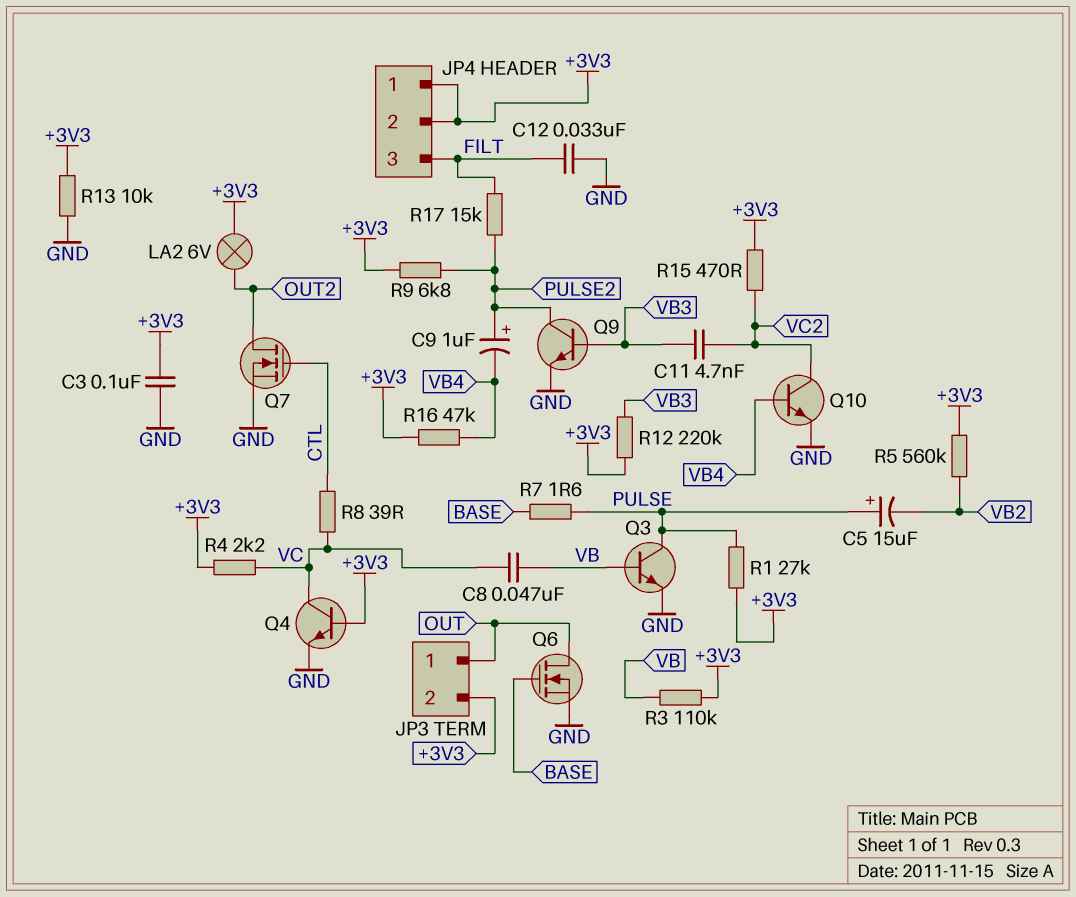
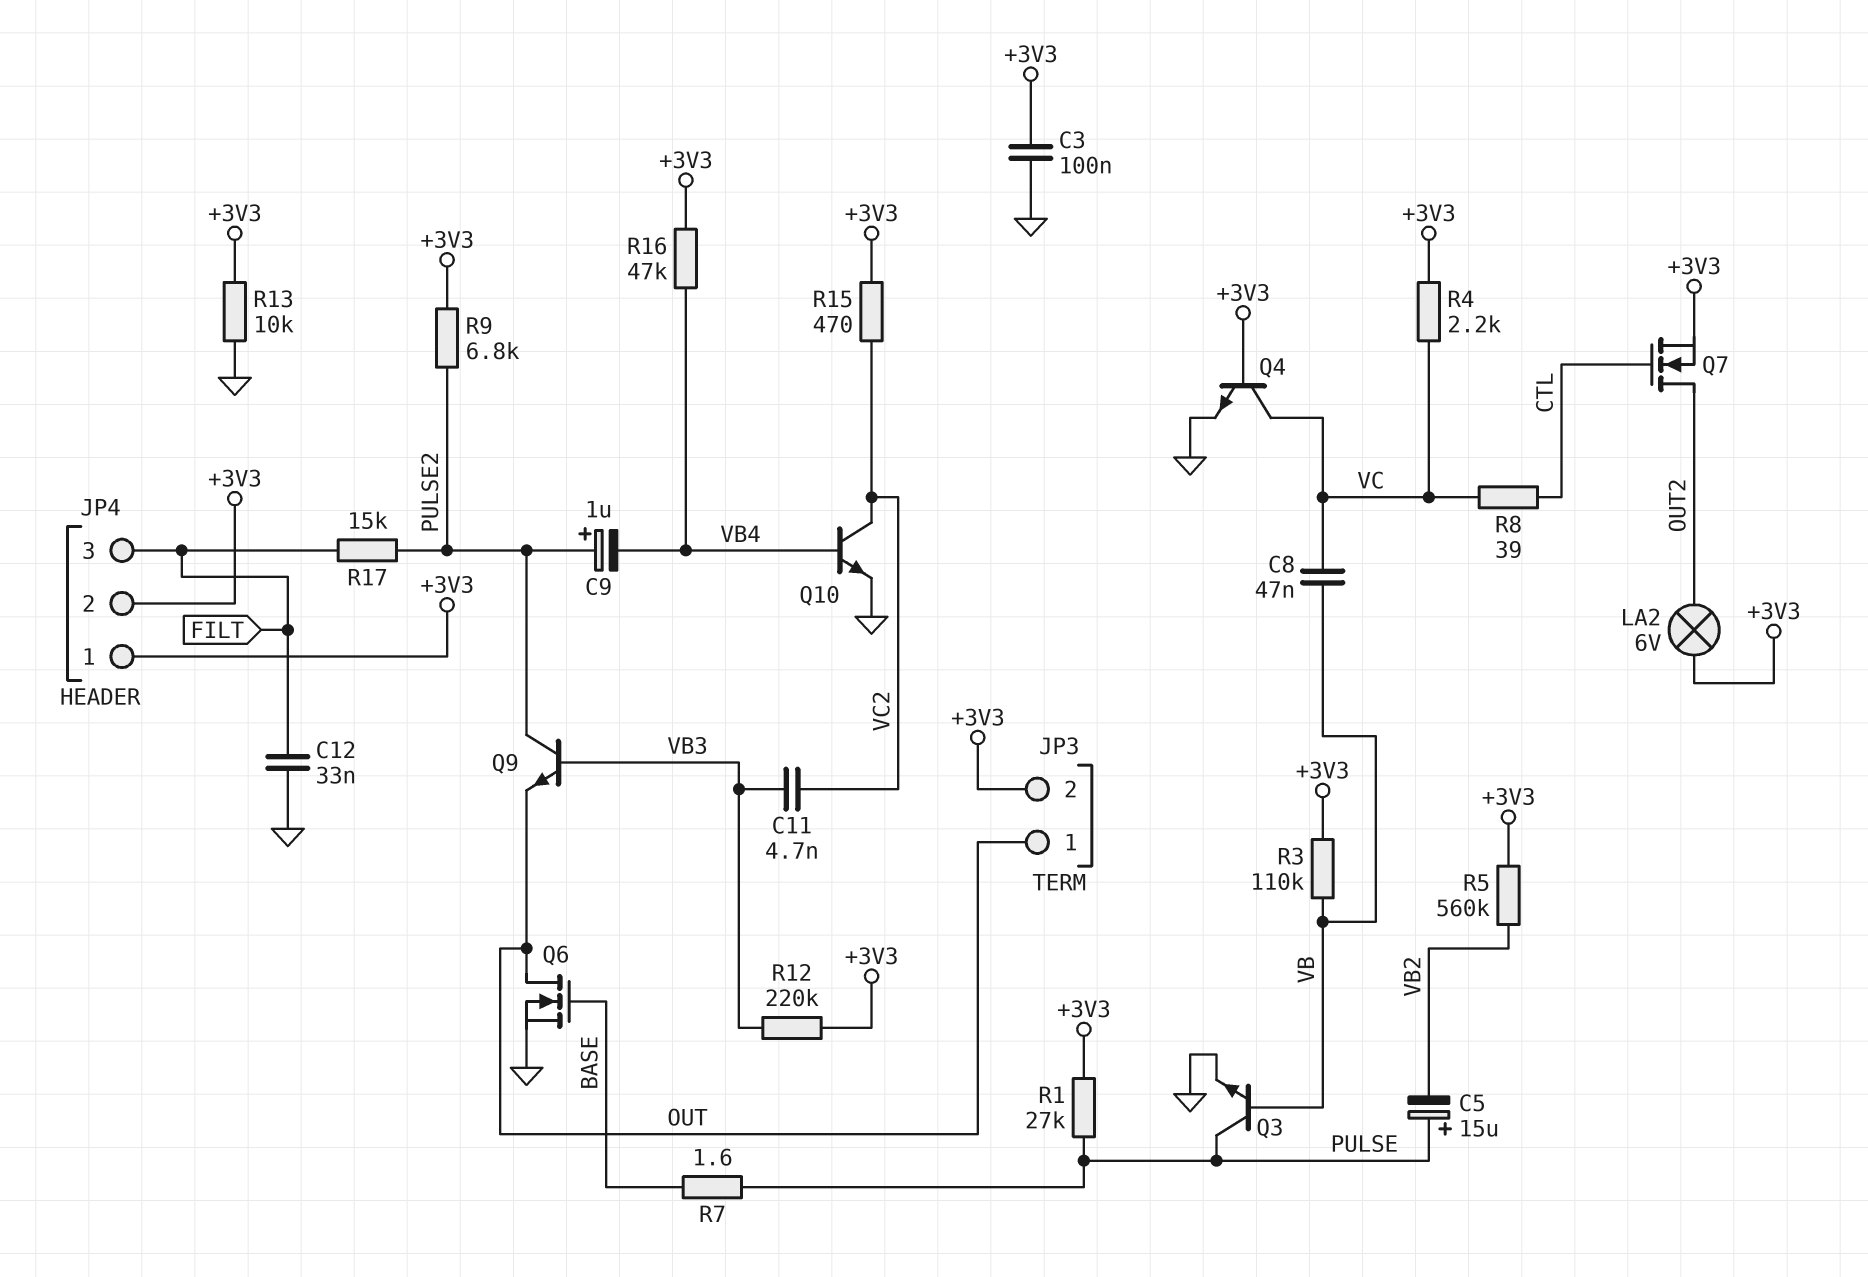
Q7: NMOS (G CTL, D OUT2, S GND) -> NMOS (G CTL, D OUT2, S +3V3)
Q9: NPN (B VB3, C PULSE2, E GND) -> NPN (B VB3, C PULSE2, E OUT)

